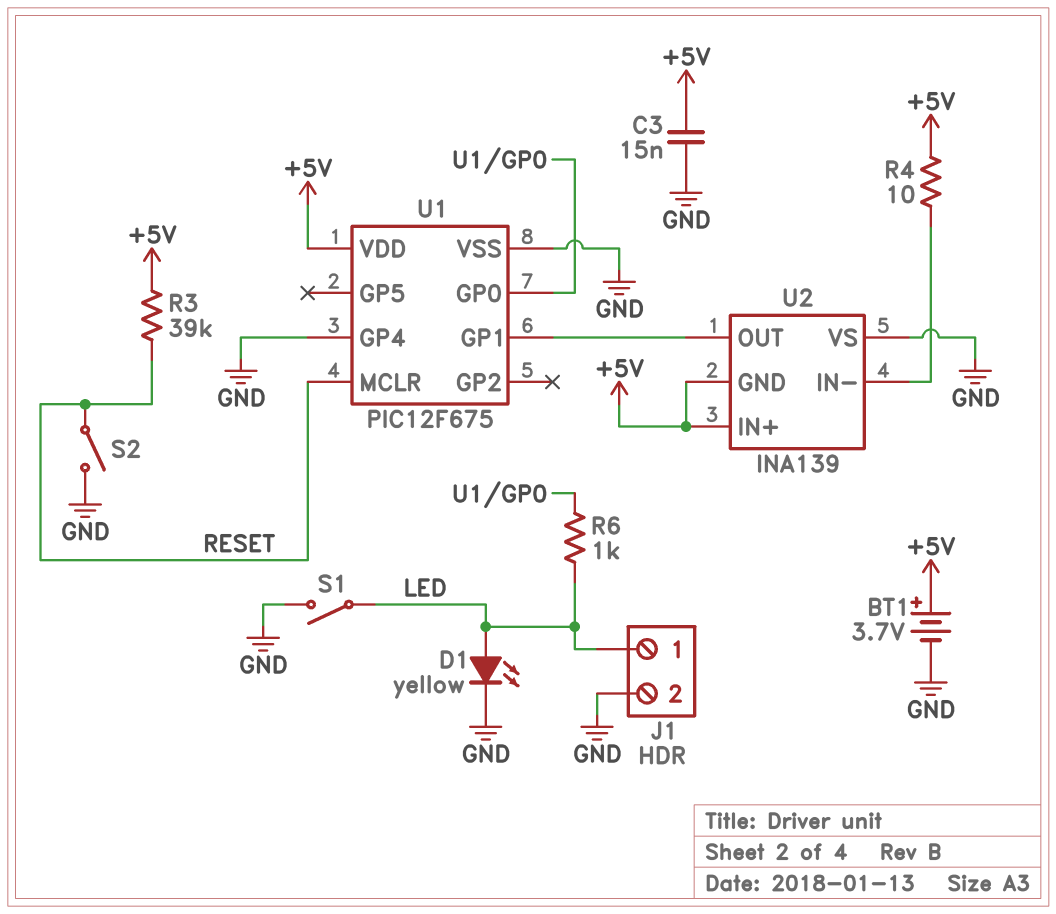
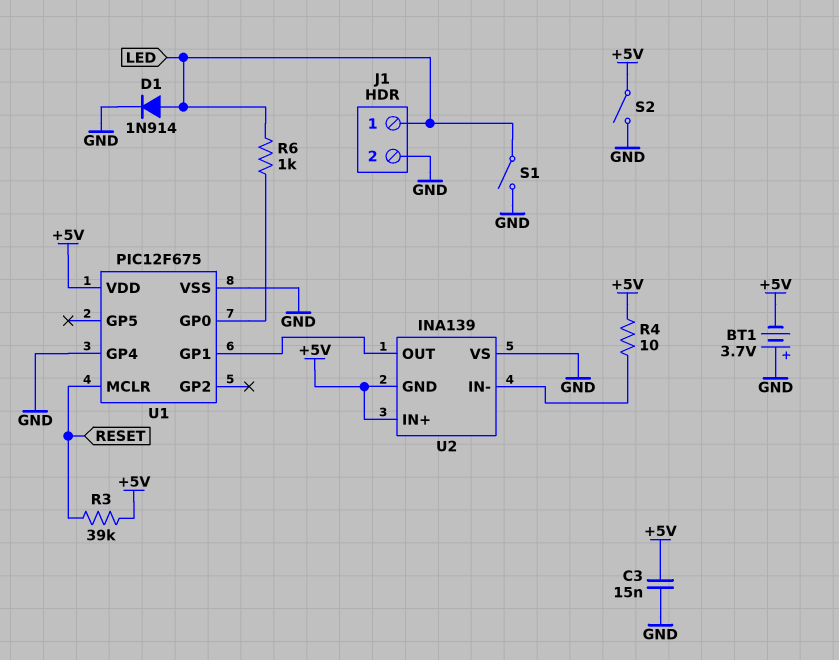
BT1: 3.7V (plus +5V, minus GND) -> 3.7V (plus GND, minus +5V)
D1: LED yellow (A LED, K GND) -> diode 1N914 (A LED, K GND)
S2: switch (GND, RESET) -> switch (+5V, GND)

